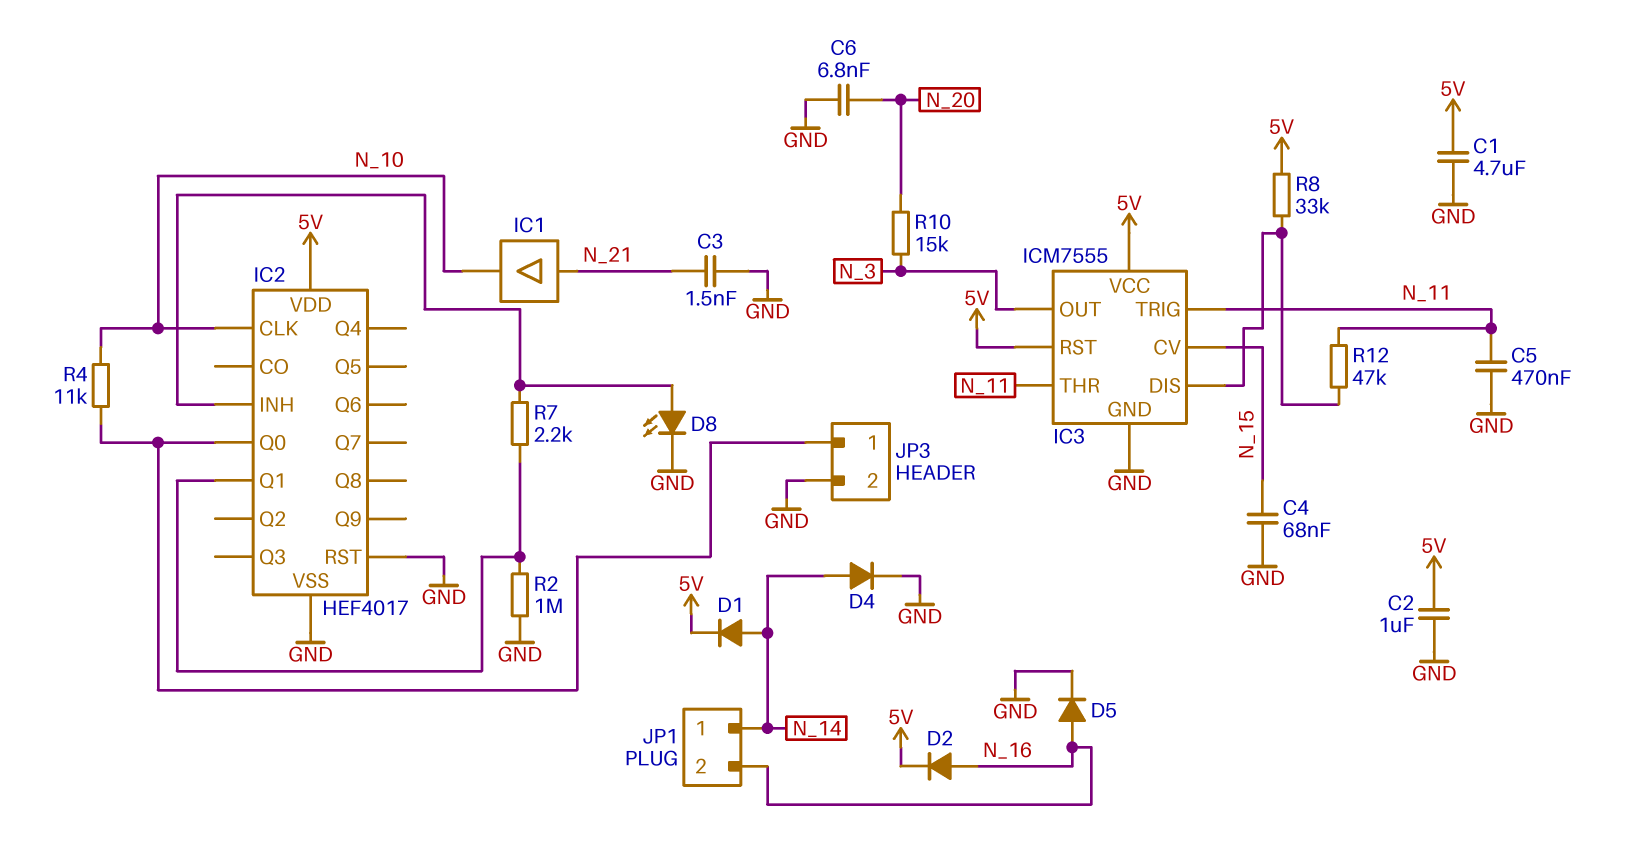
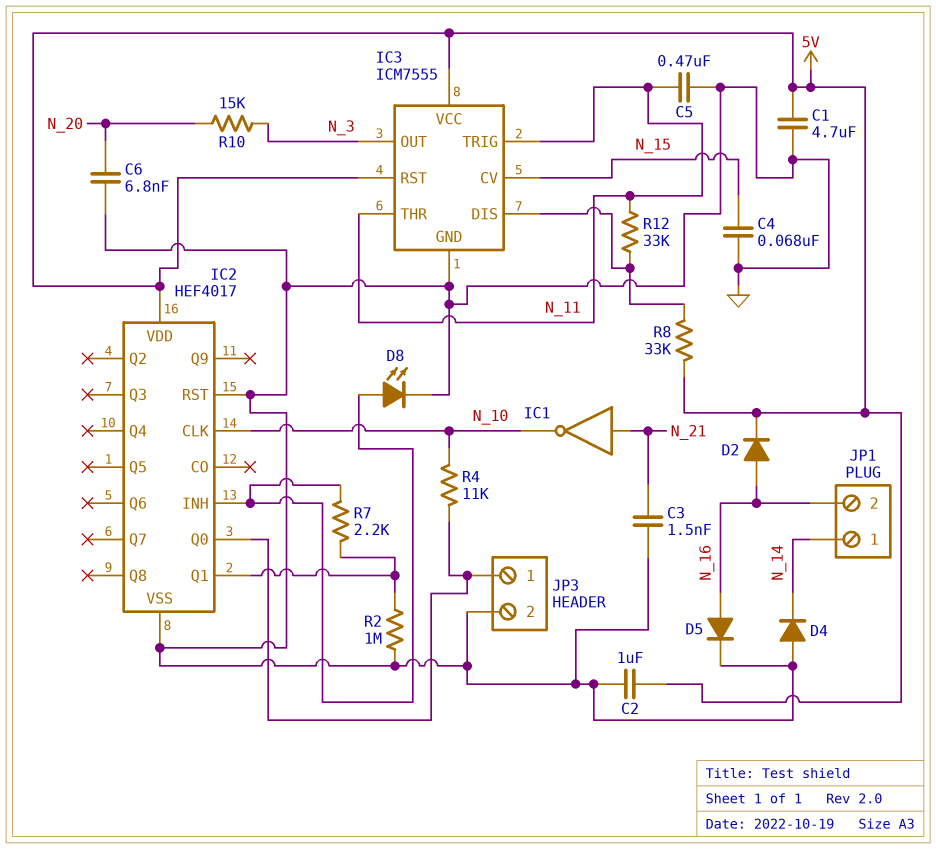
D1: diode (A N_14, K 5V) -> none
D4: diode (A N_14, K GND) -> diode (A GND, K N_14)
IC1: buffer (in N_21, out N_10) -> NOT (in N_21, out N_10)
R12: 47k (IC3/DIS, N_11) -> 33k (IC3/DIS, N_11)

